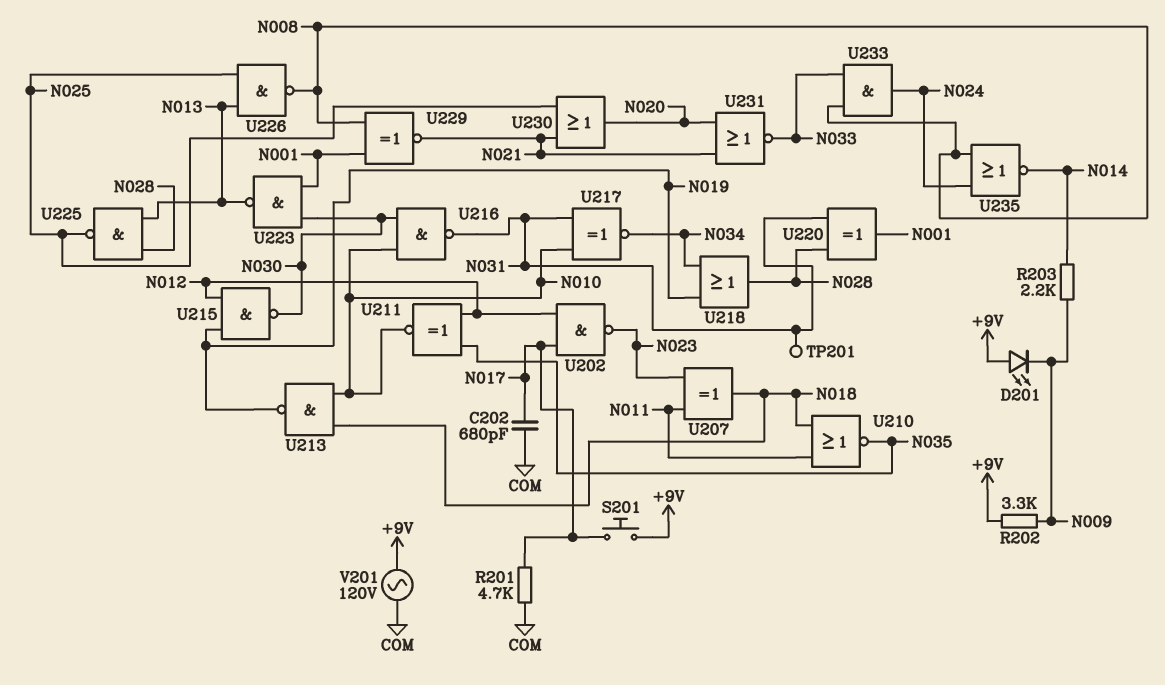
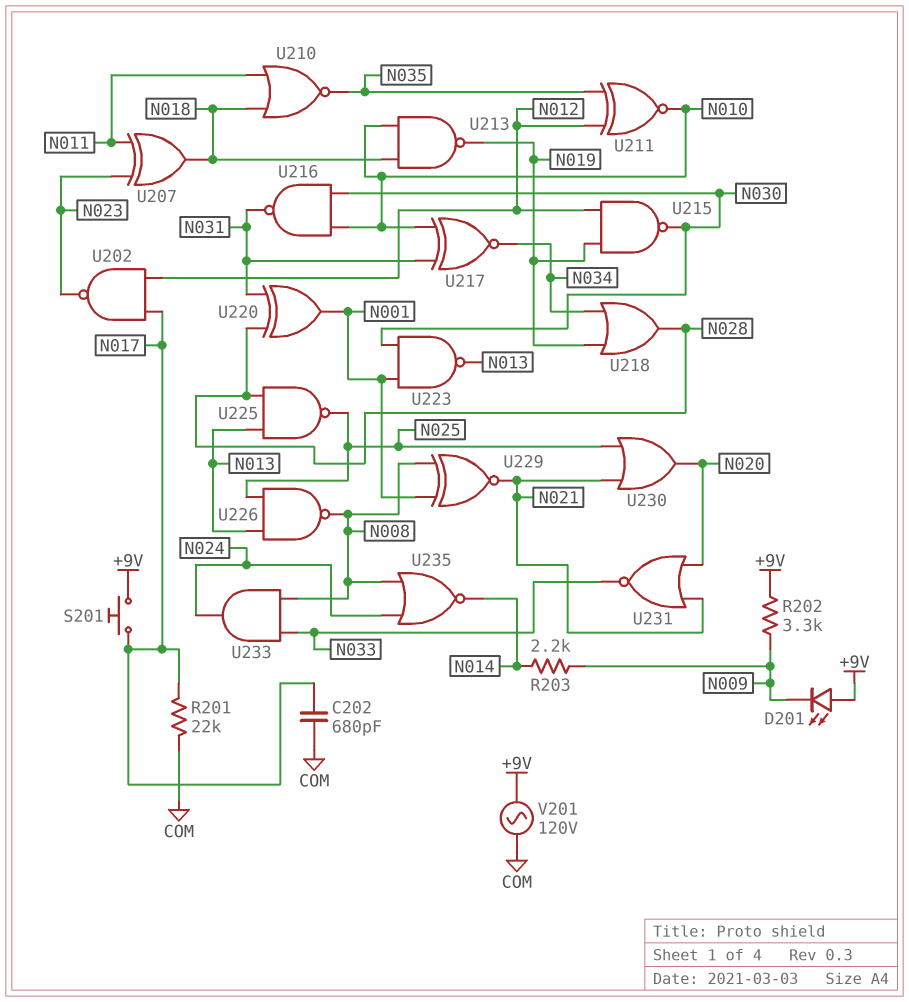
R201: 4.7k (COM, N017) -> 22k (COM, N017)
TP201: test point (N031) -> none

